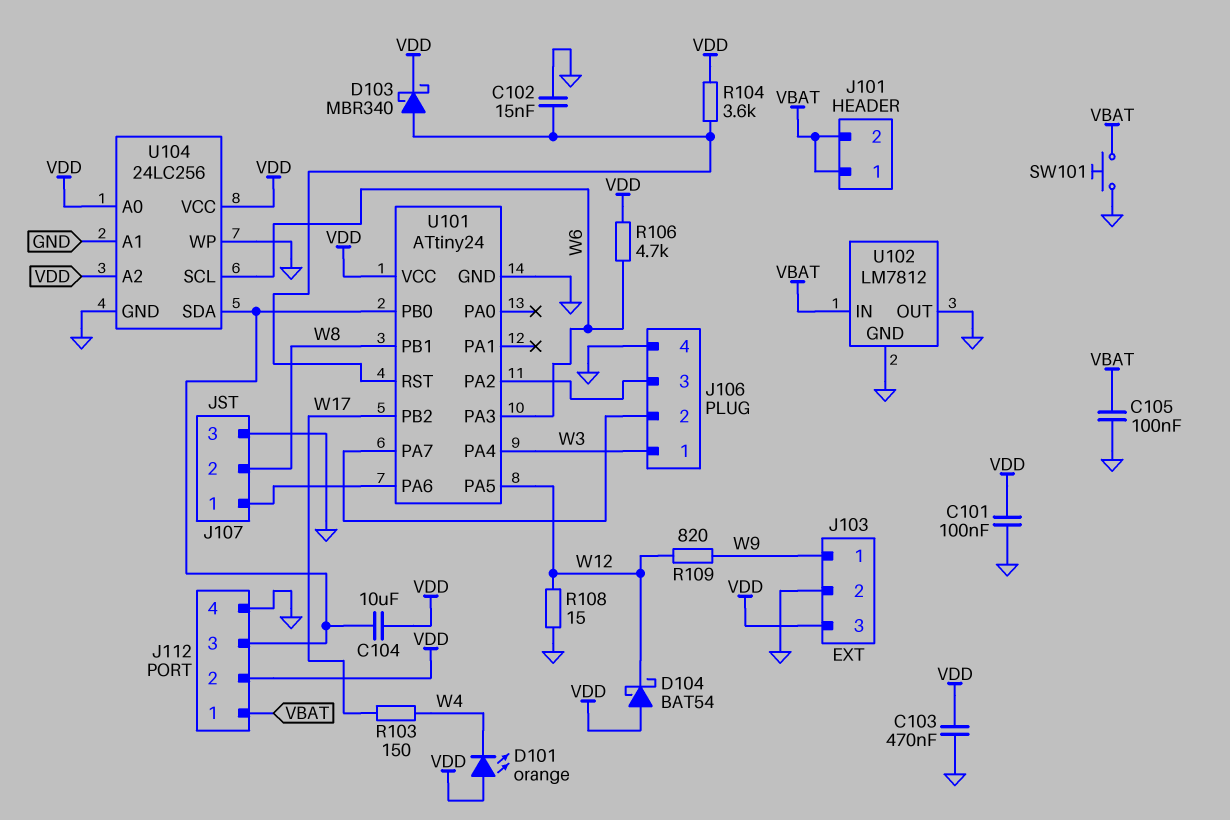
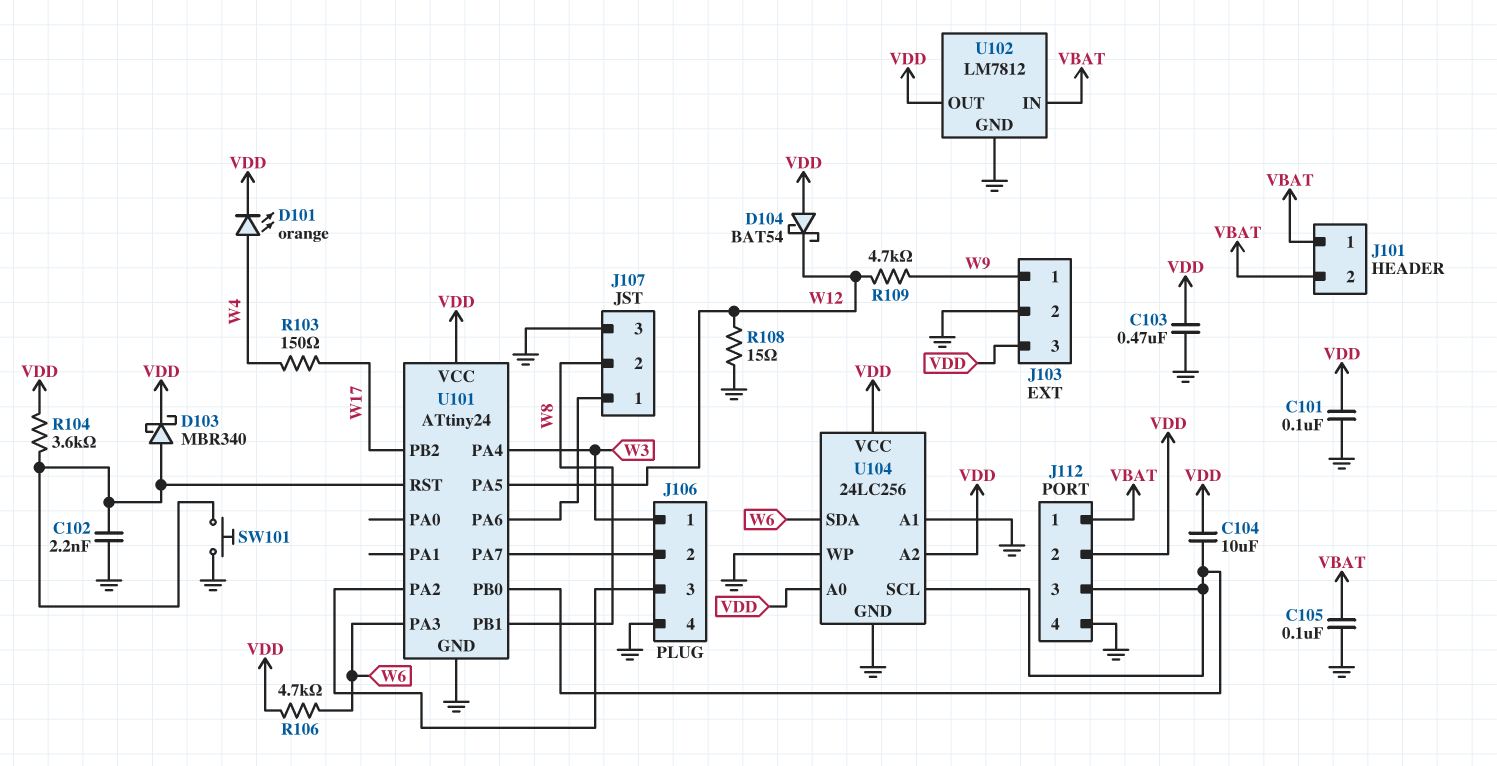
C102: 15nF (GND, U101/RST) -> 2.2nF (GND, U101/RST)
D101: LED orange (A VDD, K W4) -> LED orange (A W4, K VDD)
R109: 820 (W9, W12) -> 4.7k (W9, W12)
SW101: button (GND, VBAT) -> button (GND, U101/RST)
U102 pin OUT: GND -> VDD
U104 pin SCL: W6 -> J112/3
U104 pin SDA: J112/3 -> W6

